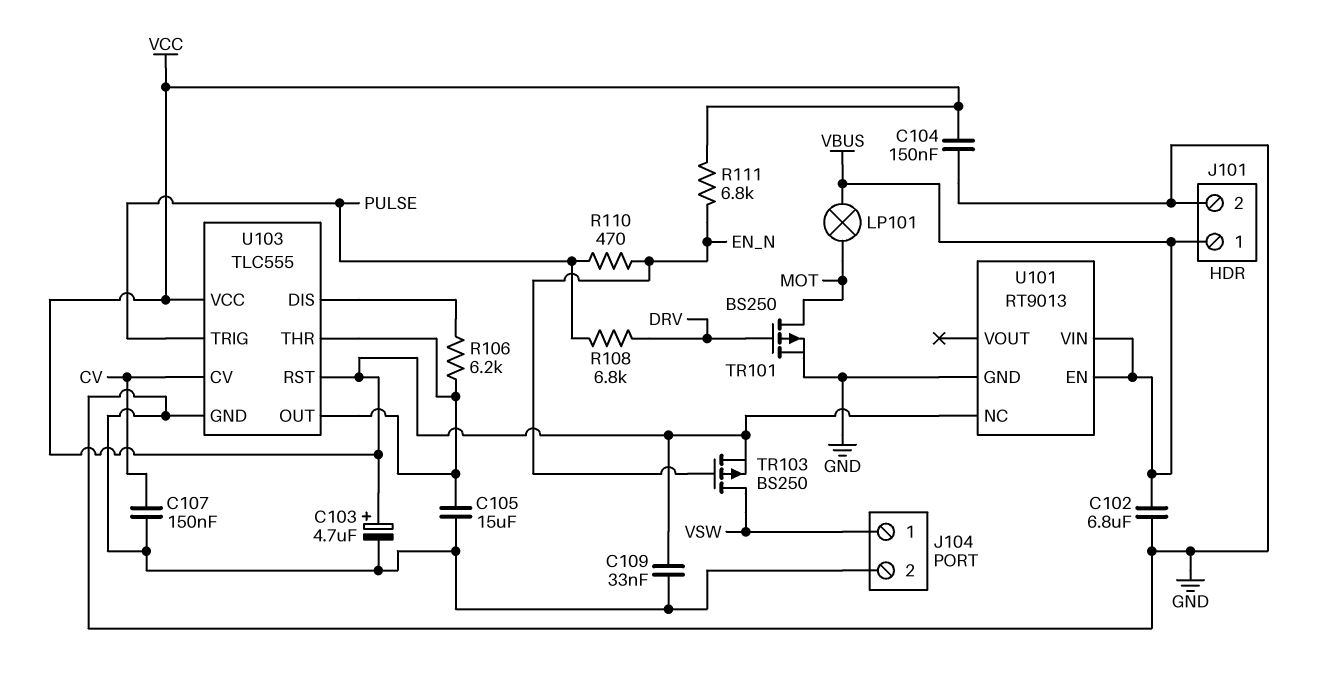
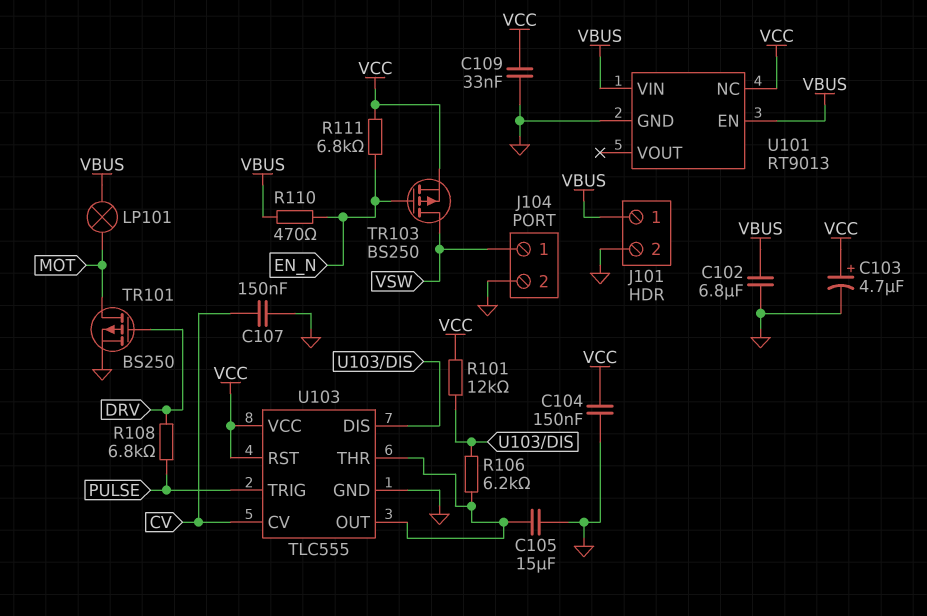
R101: none -> 12k (U103/DIS, VCC)
R110: 470 (EN_N, PULSE) -> 470 (EN_N, VBUS)

